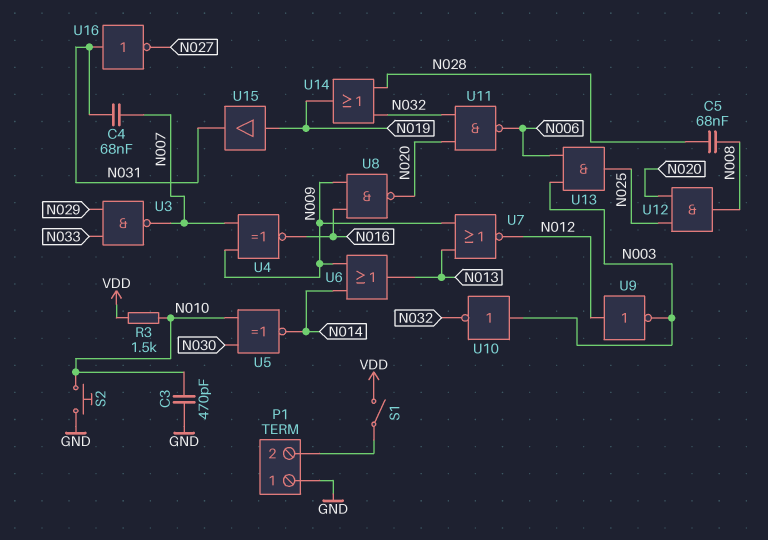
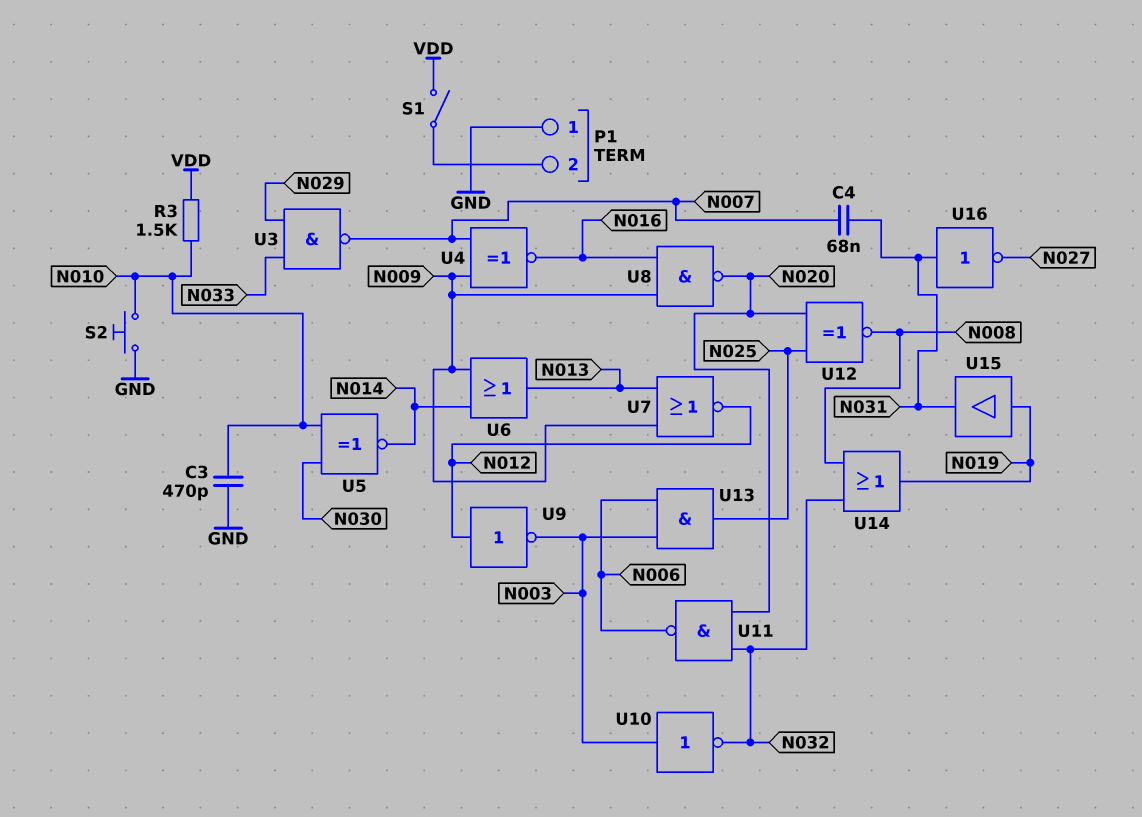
C5: 68nF (N008, N028) -> none
U12: AND (in N020, in N025, out N008) -> XNOR (in N020, in N025, out N008)
U14: OR (in N028, in N032, out N019) -> OR (in N008, in N032, out N019)

